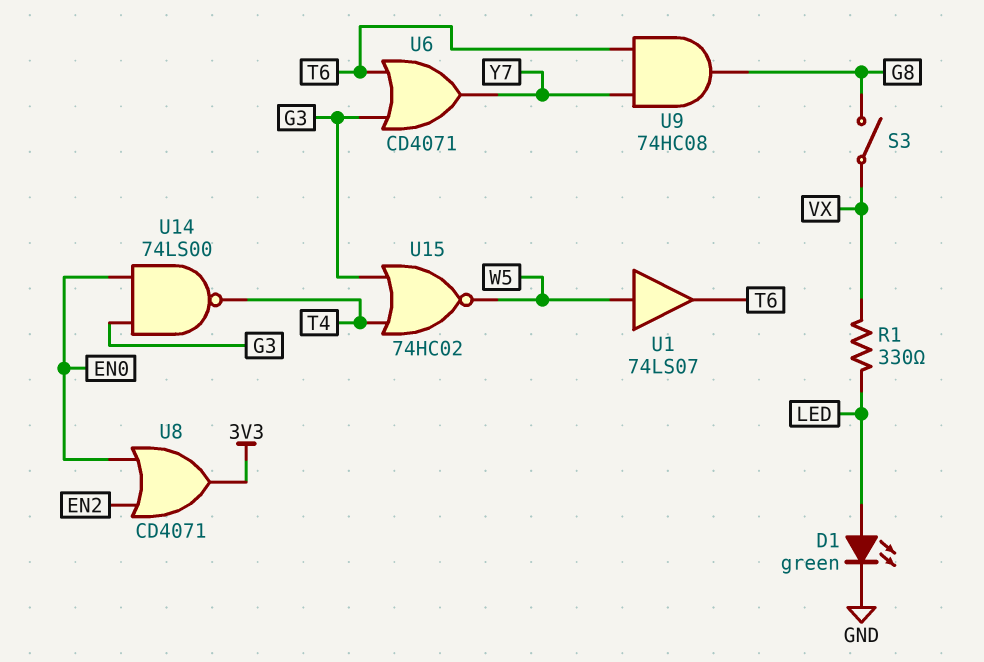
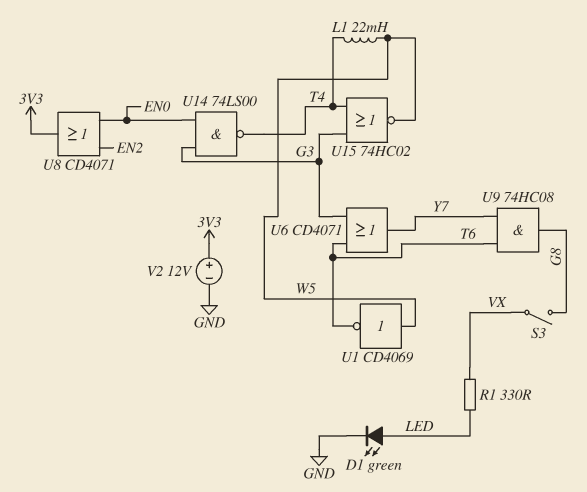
L1: none -> 22mH (T4, W5)
U1: buffer 74LS07 (in W5, out T6) -> NOT CD4069 (in W5, out T6)
V2: none -> 12V (plus 3V3, minus GND)

